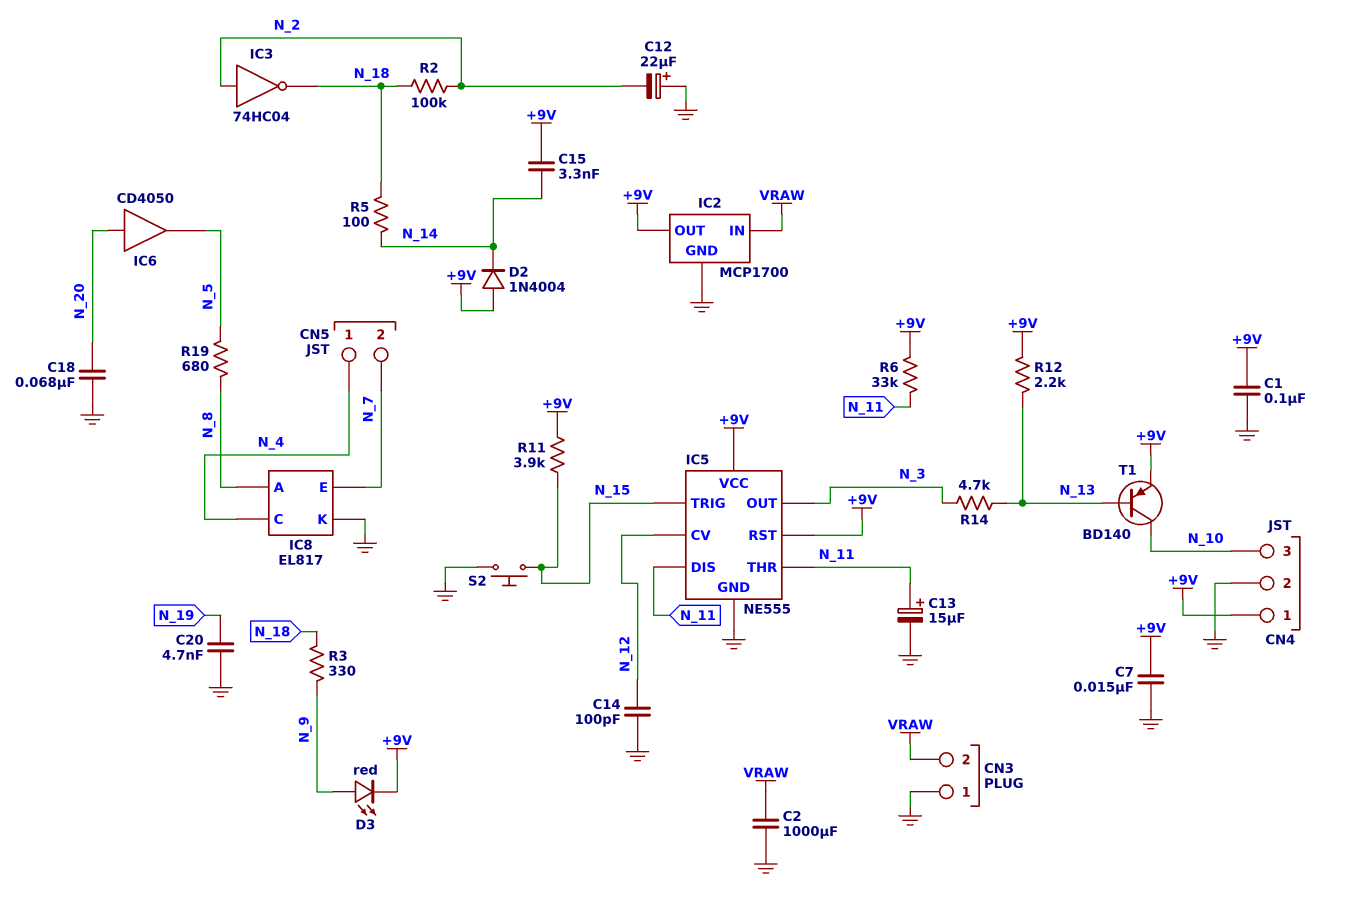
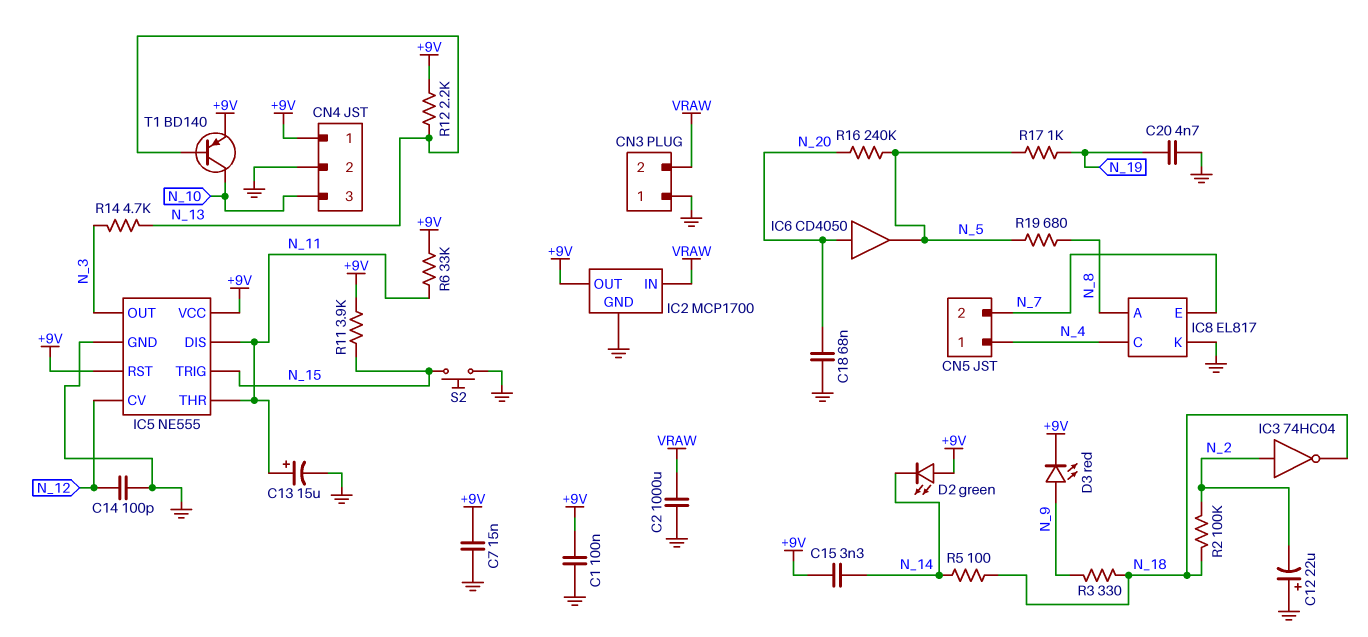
D2: diode 1N4004 (A +9V, K N_14) -> LED green (A +9V, K N_14)
R16: none -> 240k (N_5, N_20)
R17: none -> 1k (N_5, N_19)

